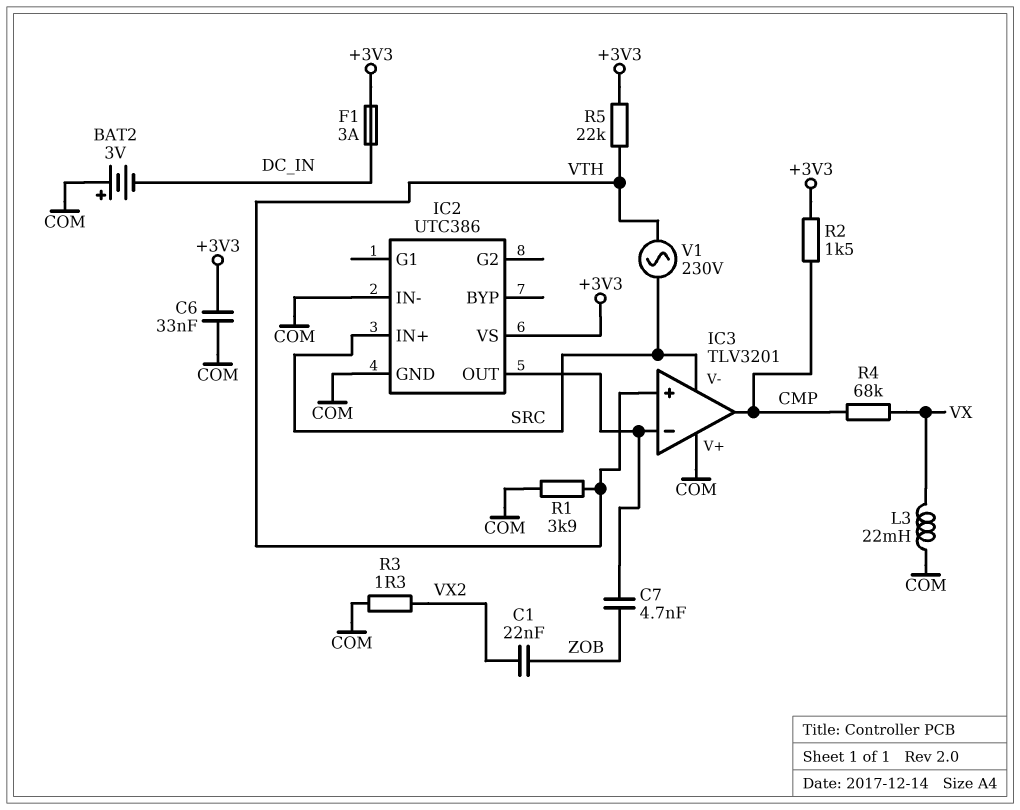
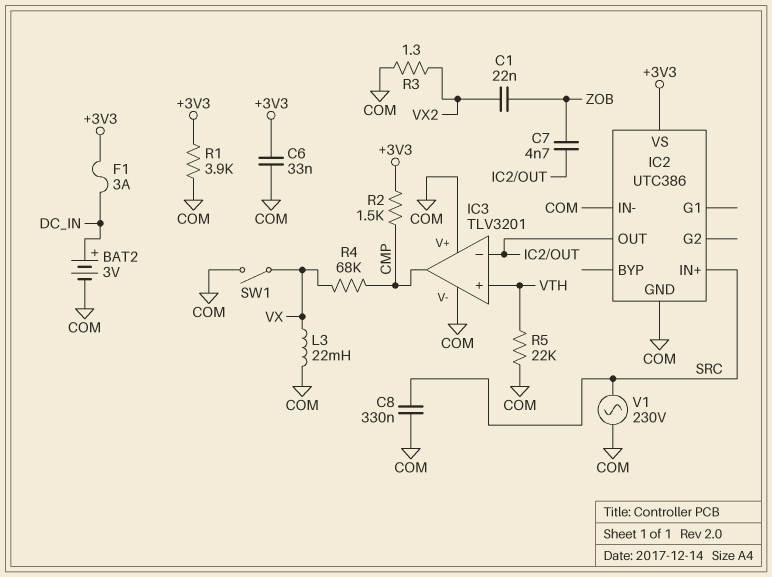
BAT2: 3V (plus COM, minus DC_IN) -> 3V (plus DC_IN, minus COM)
C8: none -> 330nF (COM, SRC)
IC3 pin V-: SRC -> COM
R1: 3.9k (COM, VTH) -> 3.9k (+3V3, COM)
R5: 22k (+3V3, VTH) -> 22k (COM, VTH)
SW1: none -> switch (COM, VX)
V1: AC 230V (SRC, VTH) -> AC 230V (COM, SRC)

